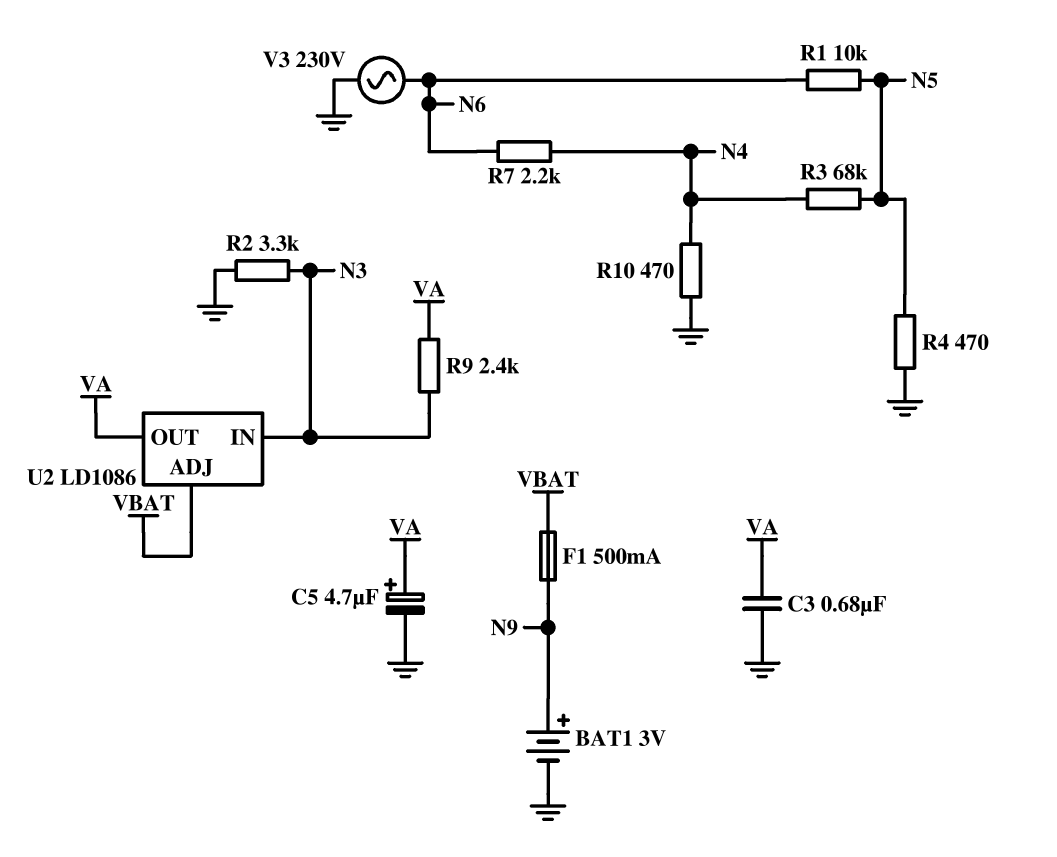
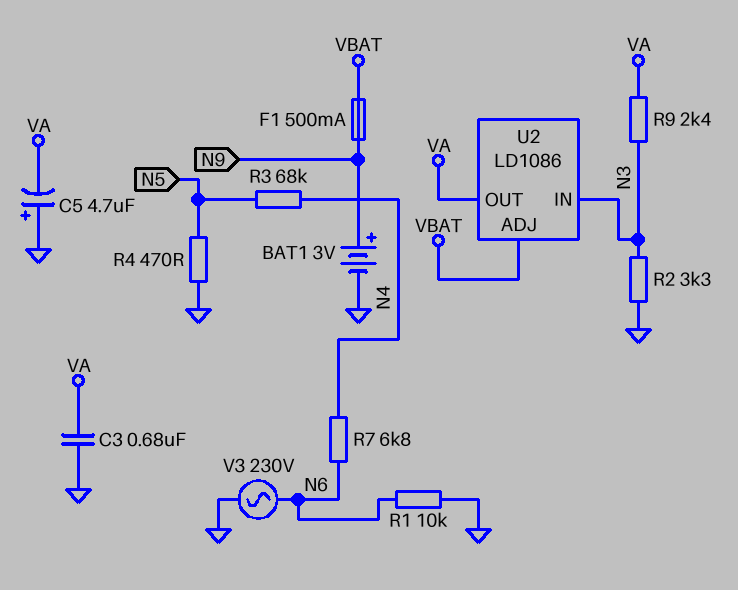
C5: 4.7uF (plus VA, minus GND) -> 4.7uF (plus GND, minus VA)
R1: 10k (N5, N6) -> 10k (GND, N6)
R7: 2.2k (N4, N6) -> 6.8k (N4, N6)
R10: 470 (GND, N4) -> none

